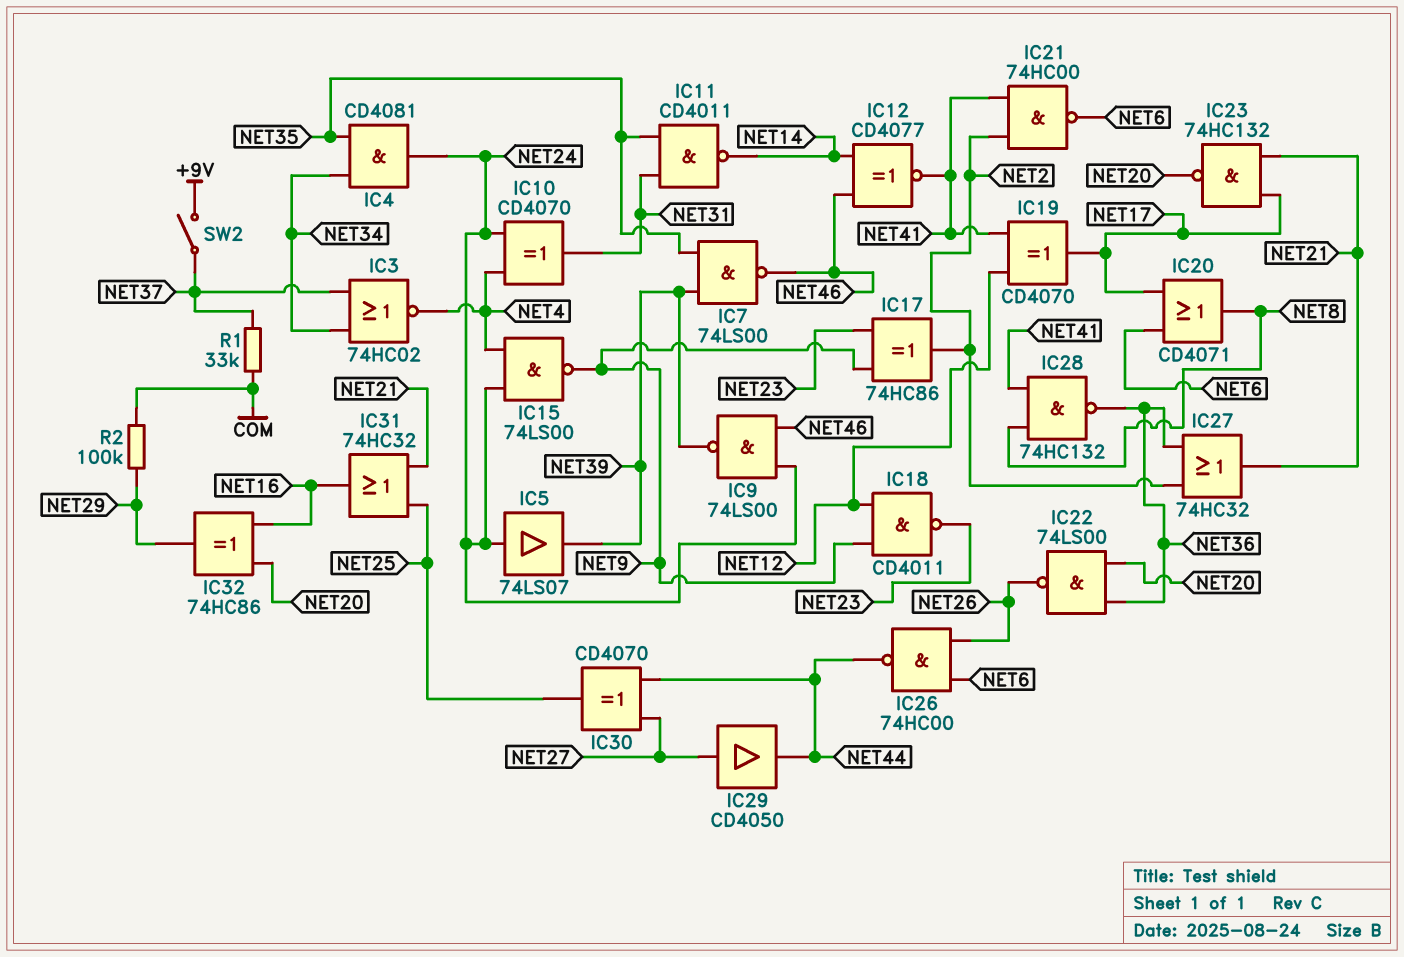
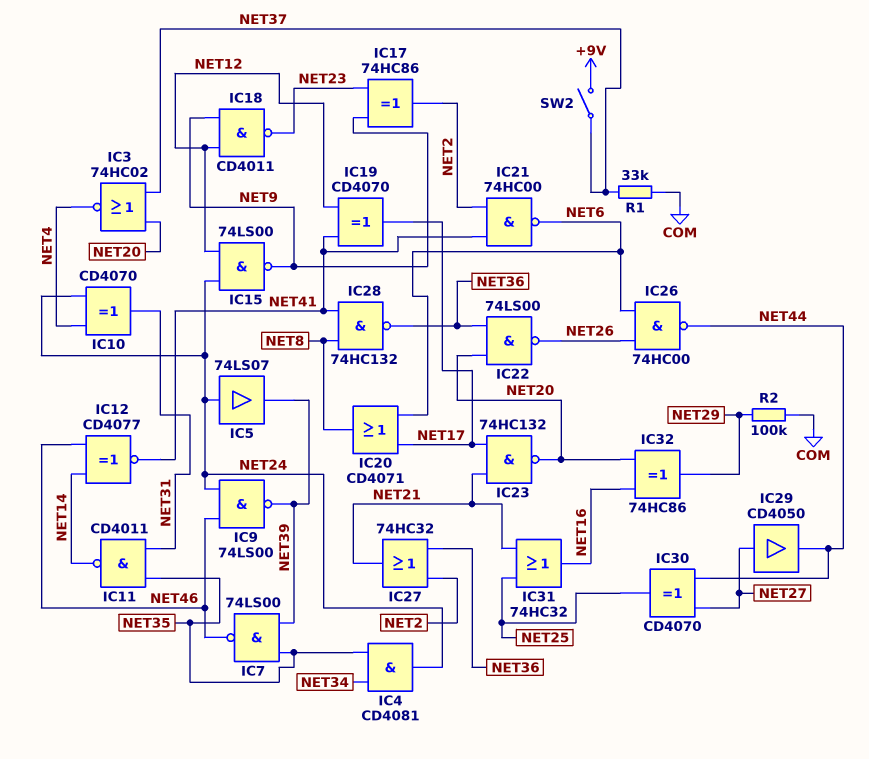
IC3: NOR 74HC02 (in NET34, in NET37, out NET4) -> NOR 74HC02 (in NET20, in NET37, out NET4)
IC15: NAND 74LS00 (in NET4, in NET24, out NET9) -> NAND 74LS00 (in NET12, in NET24, out NET9)

